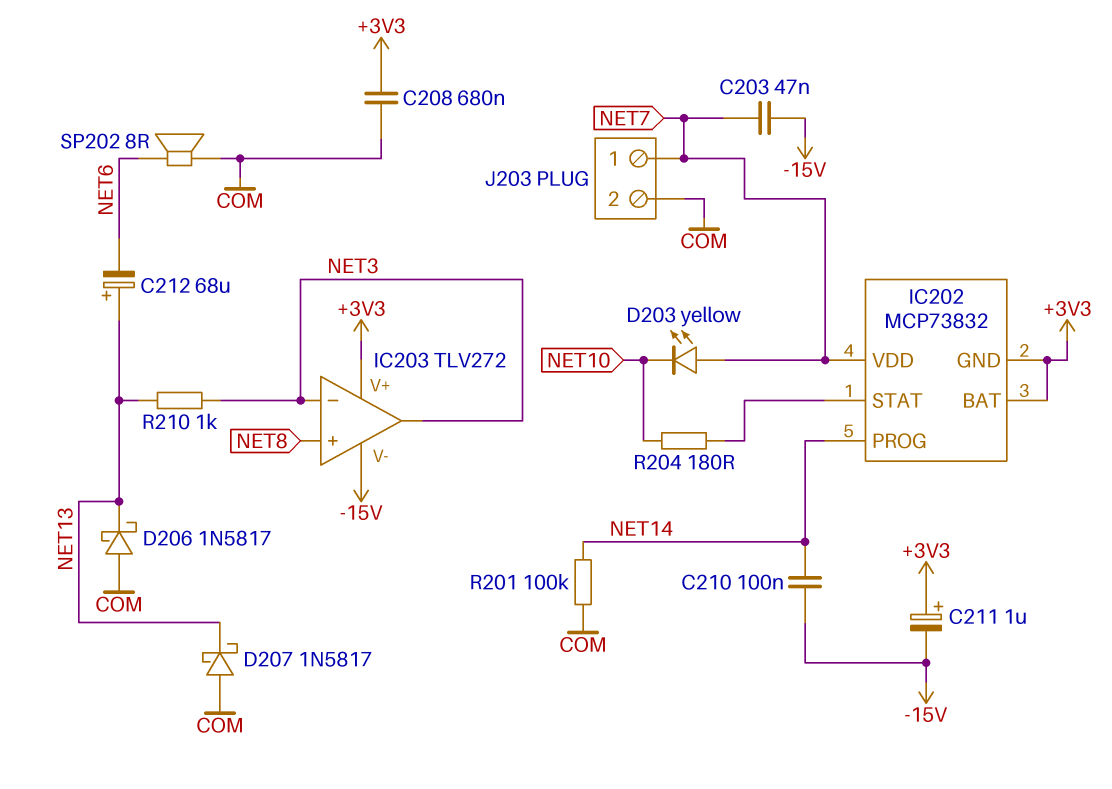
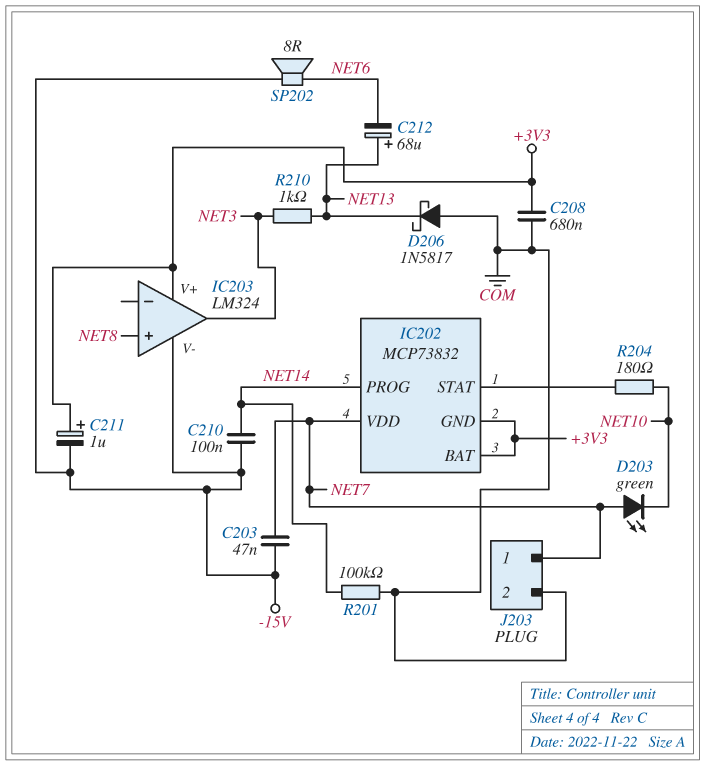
D203: LED yellow (A NET7, K NET10) -> LED green (A NET7, K NET10)
D207: schottky 1N5817 (A COM, K NET13) -> none
IC203: TLV272 -> LM324
IC203 pin in-: NET3 -> none
SP202: speaker 8R (COM, NET6) -> speaker 8R (-15V, NET6)

